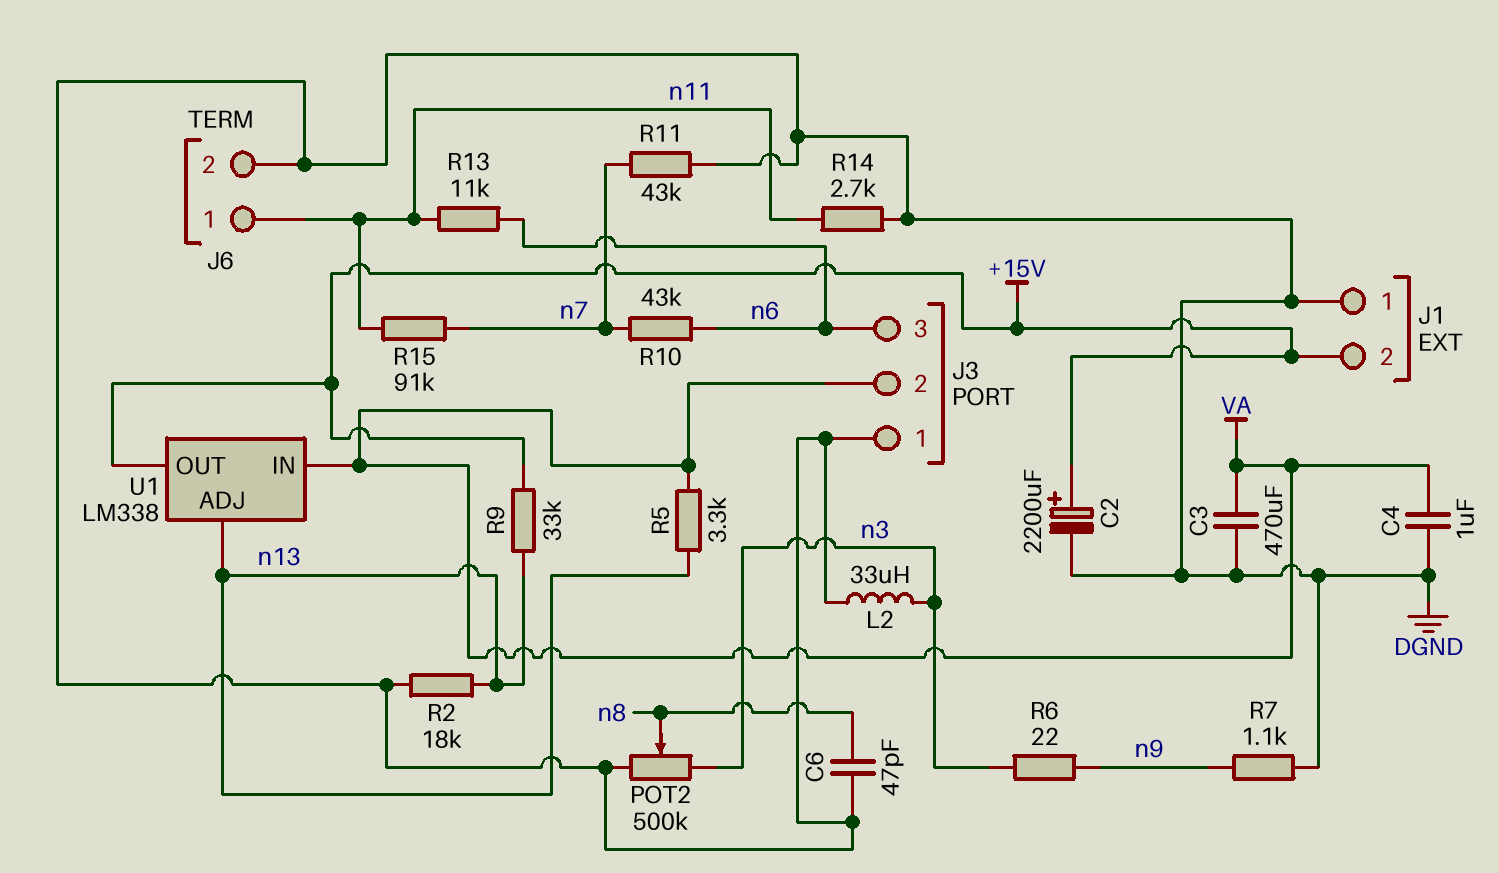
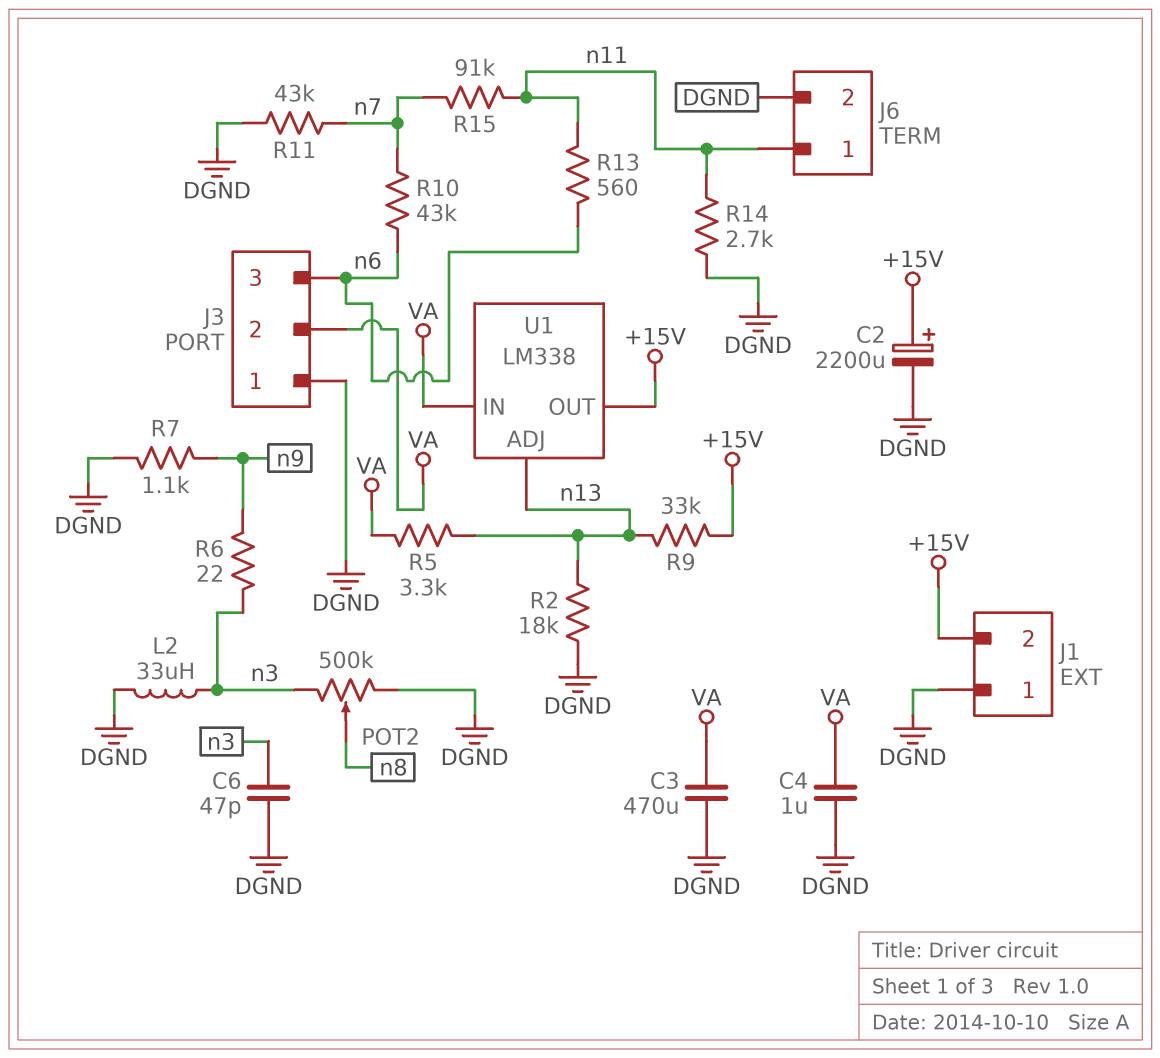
C6: 47pF (DGND, n8) -> 47pF (DGND, n3)
R13: 11k (n6, n11) -> 560 (n6, n11)

